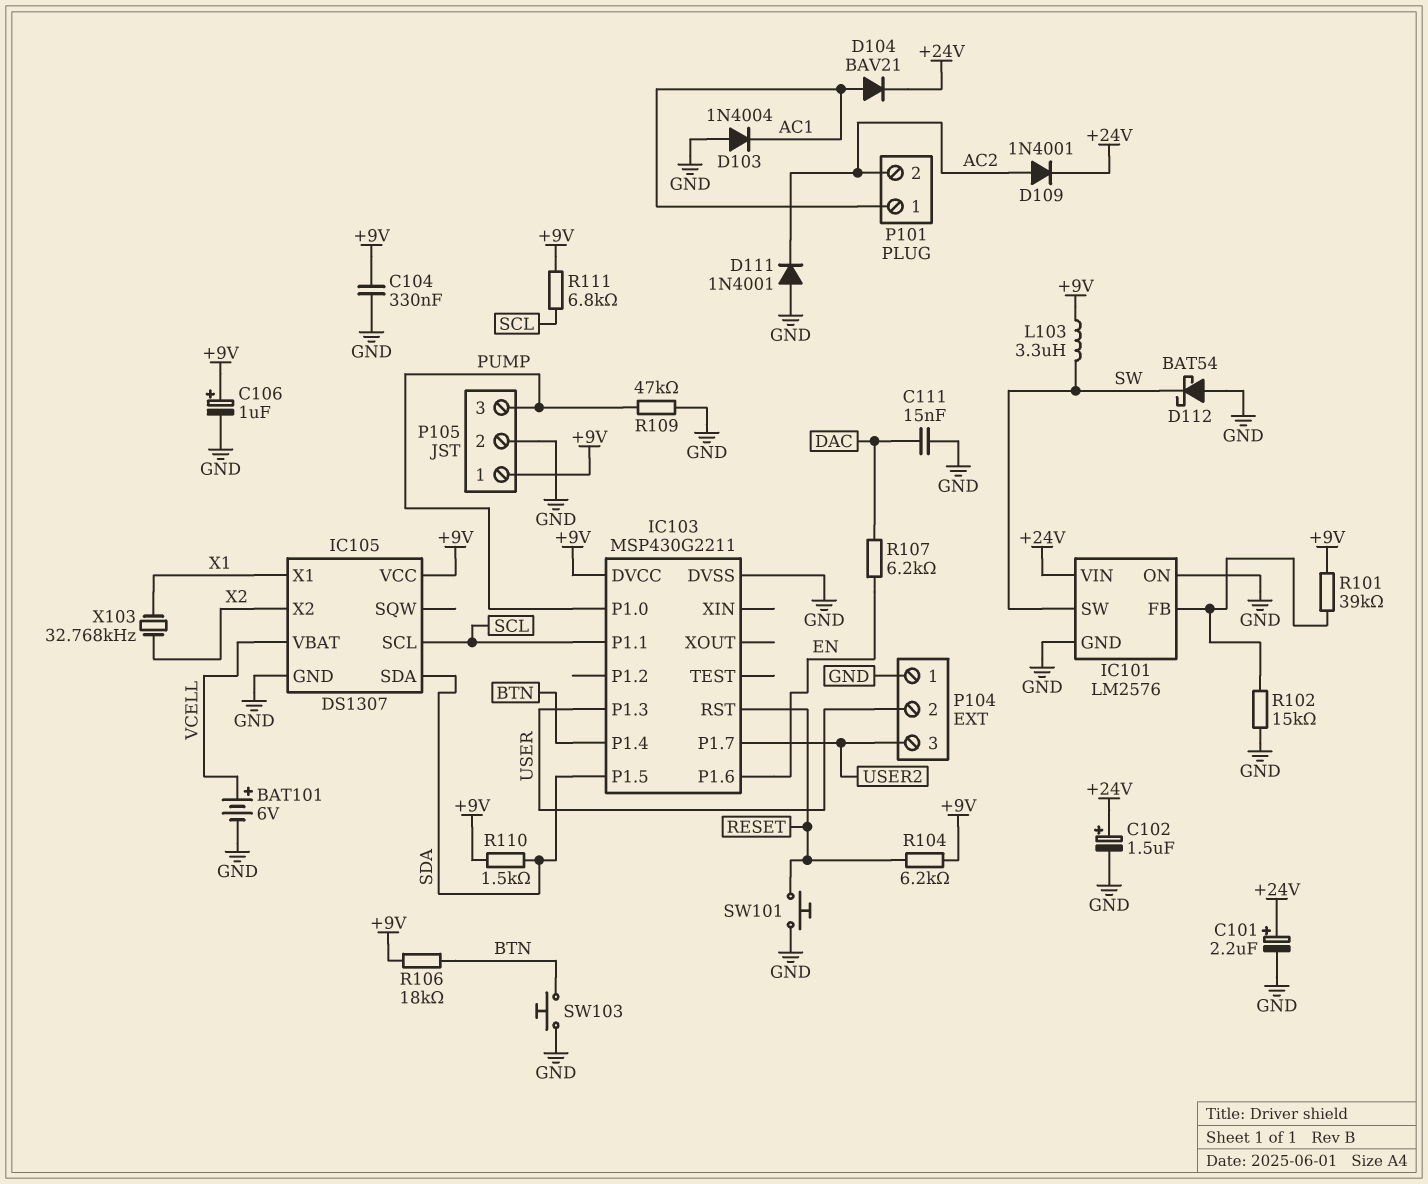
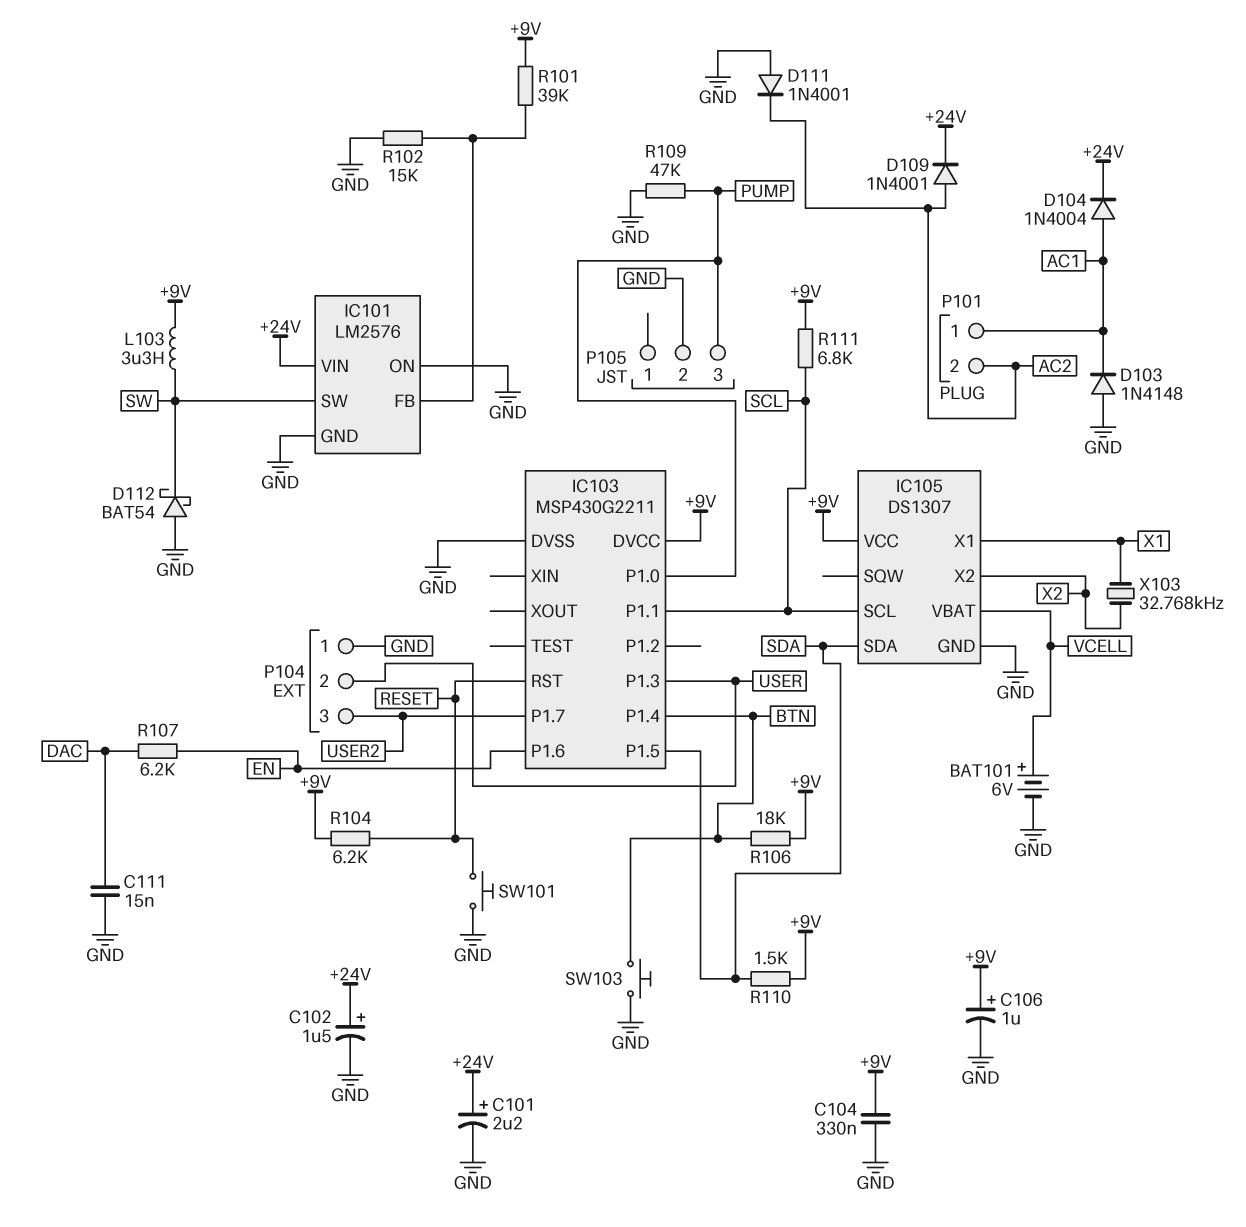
D103: diode 1N4004 (A GND, K AC1) -> diode 1N4148 (A GND, K AC1)
D104: diode BAV21 (A AC1, K +24V) -> diode 1N4004 (A AC1, K +24V)
P105 pin 1: +9V -> none

